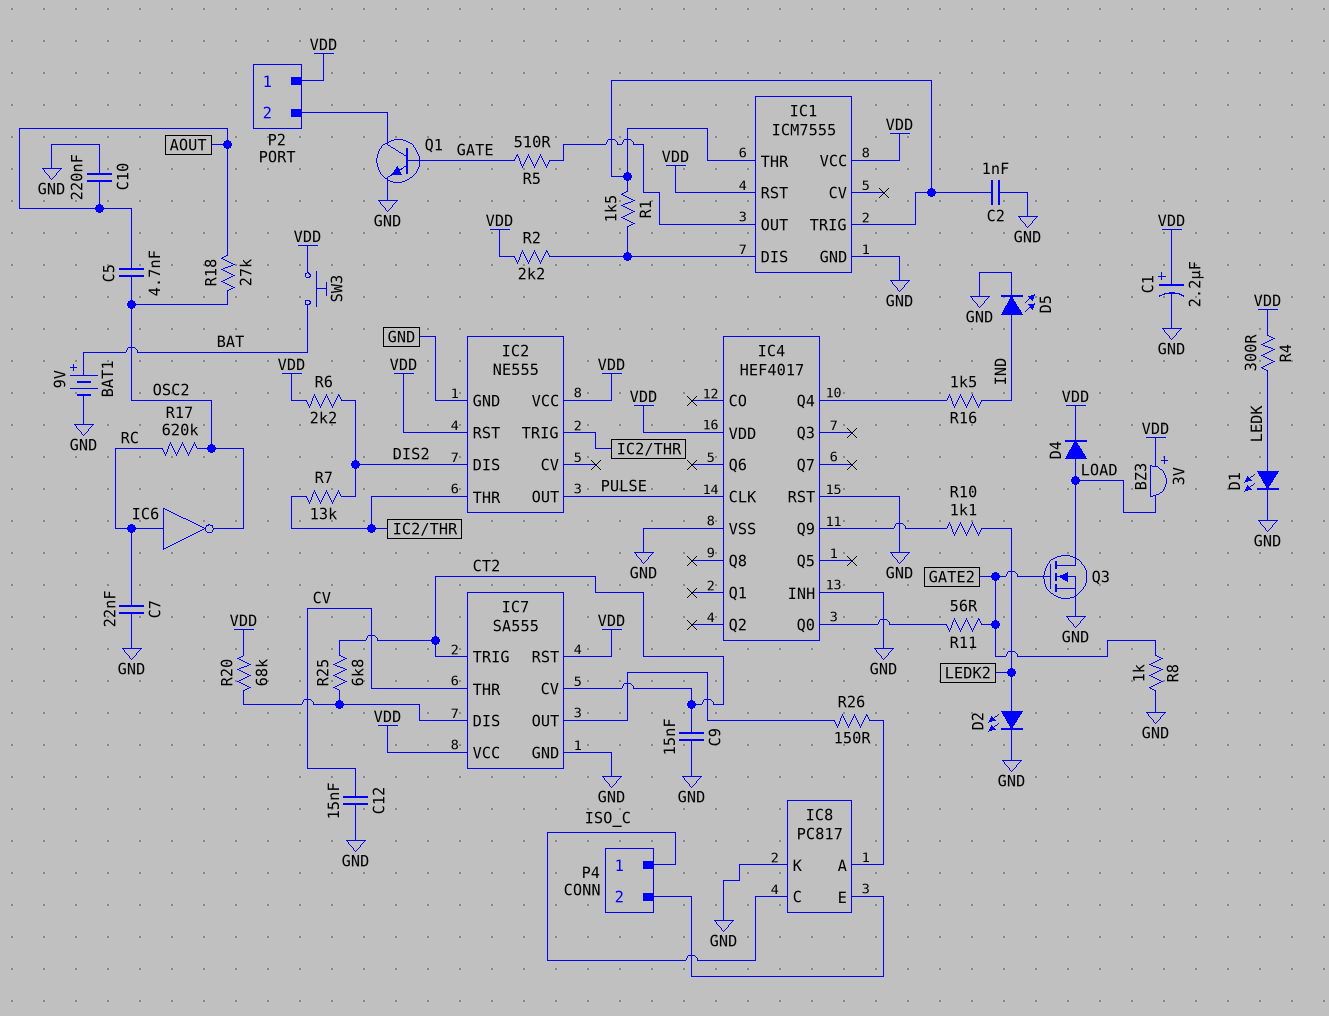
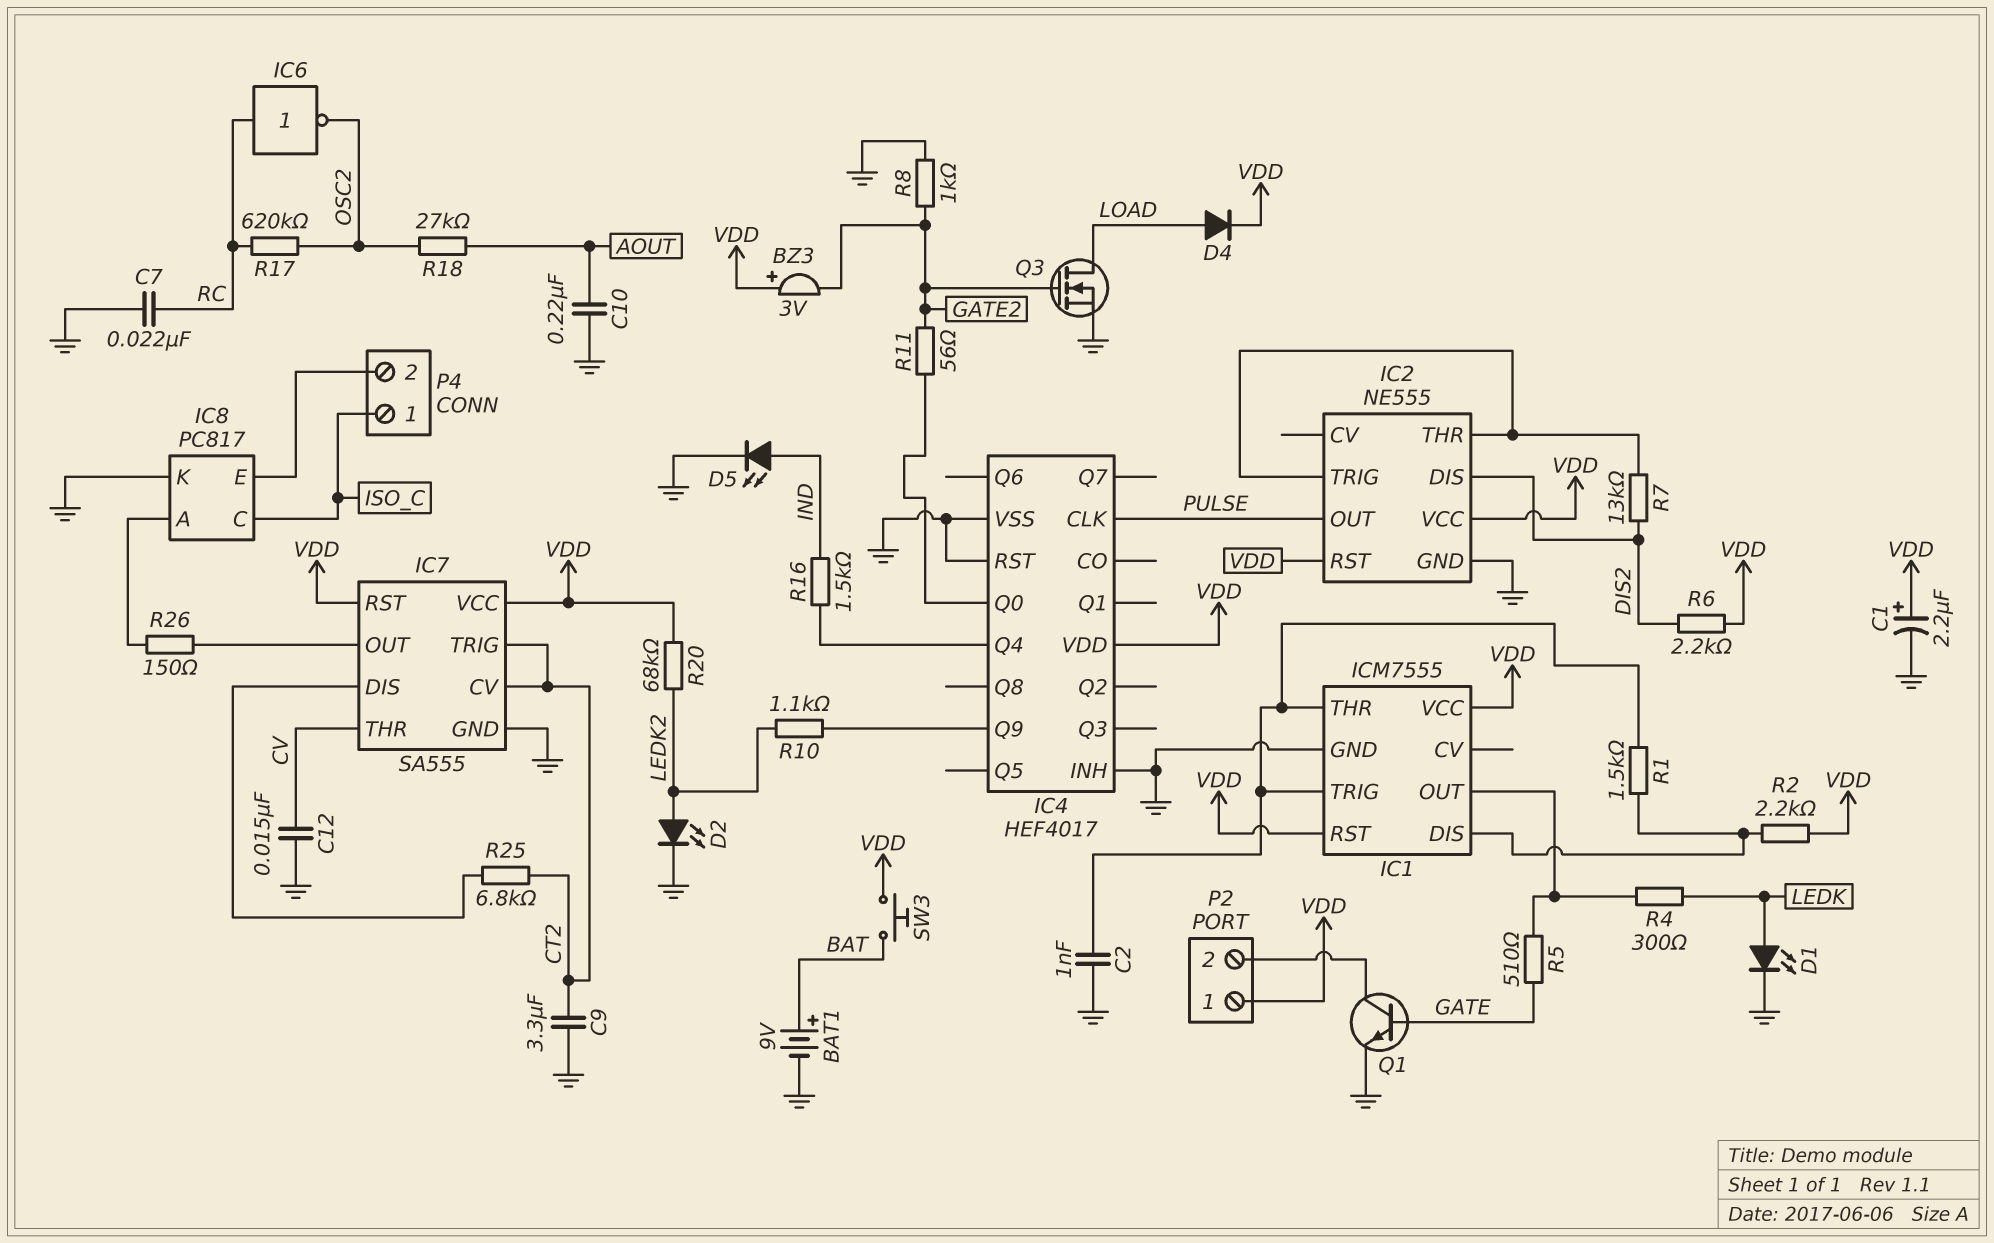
BZ3: buzzer 3V (plus VDD, minus LOAD) -> buzzer 3V (plus VDD, minus GATE2)
C5: 4.7nF (AOUT, OSC2) -> none
C9: 15nF (CT2, GND) -> 3.3uF (CT2, GND)
R4: 300 (LEDK, VDD) -> 300 (IC1/OUT, LEDK)
R20: 68k (IC7/DIS, VDD) -> 68k (LEDK2, VDD)

